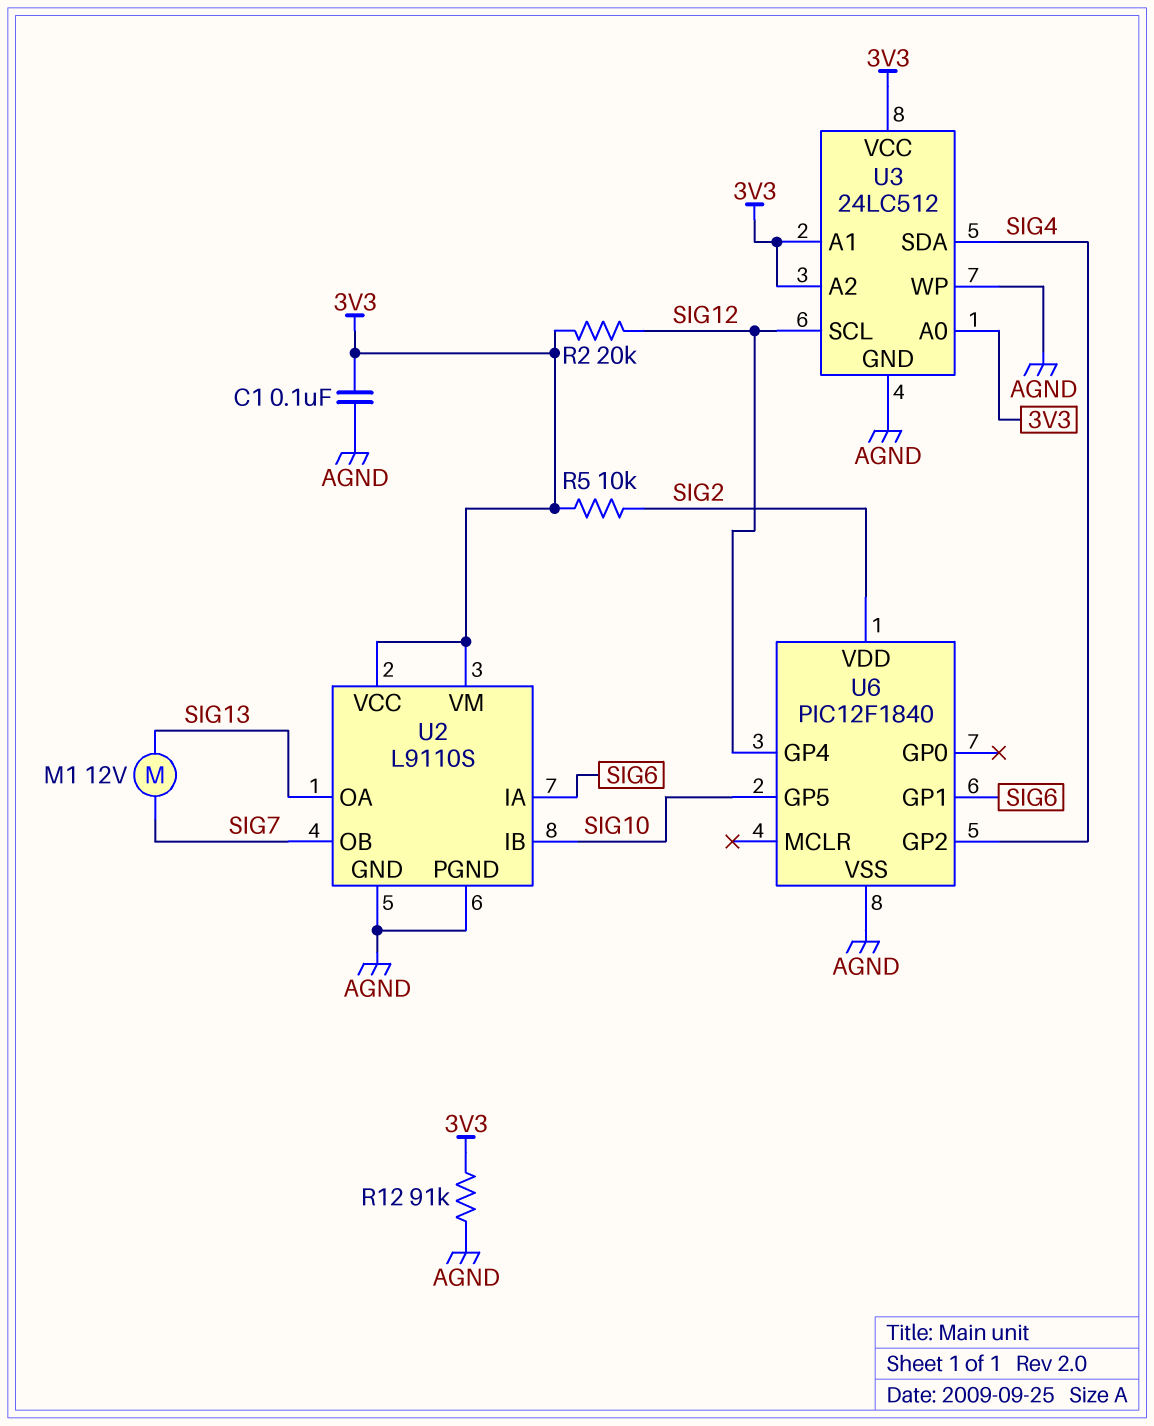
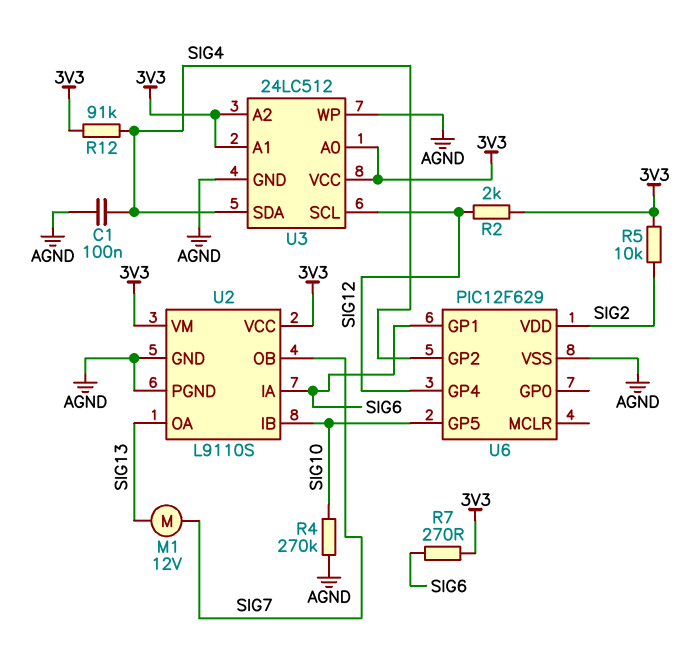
C1: 100nF (3V3, AGND) -> 100nF (AGND, SIG4)
R2: 20k (3V3, SIG12) -> 2k (3V3, SIG12)
R4: none -> 270k (AGND, SIG10)
R7: none -> 270 (3V3, SIG6)
R12: 91k (3V3, AGND) -> 91k (3V3, SIG4)
U6: PIC12F1840 -> PIC12F629

